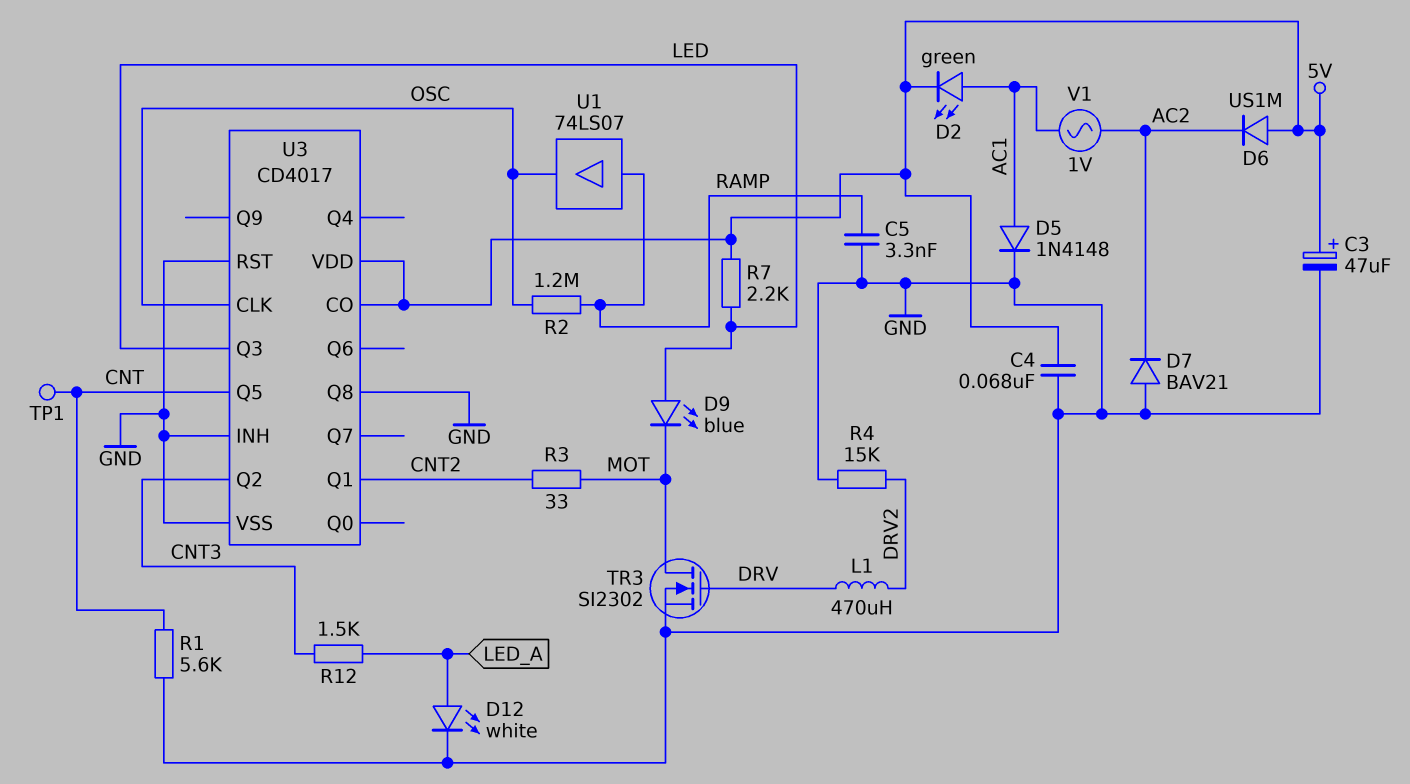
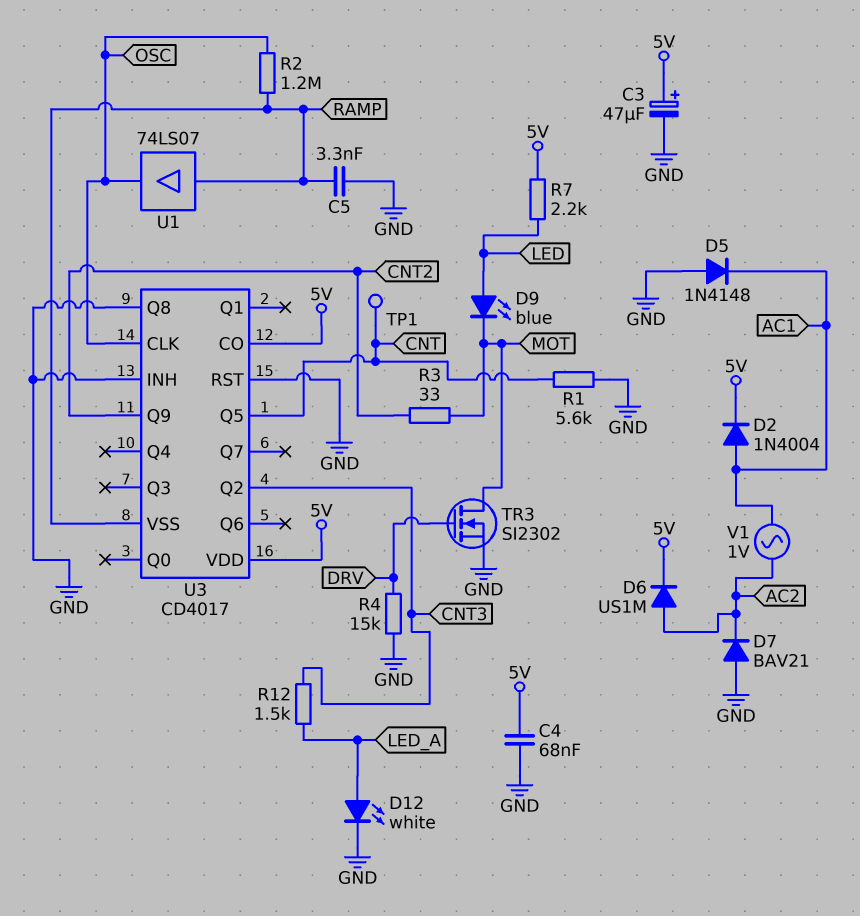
D2: LED green (A AC1, K 5V) -> diode 1N4004 (A AC1, K 5V)
D5: diode 1N4148 (A AC1, K GND) -> diode 1N4148 (A GND, K AC1)
D6: diode US1M (A 5V, K AC2) -> diode US1M (A AC2, K 5V)
L1: 470uH (DRV, DRV2) -> none
R4: 15k (DRV2, GND) -> 15k (DRV, GND)
U3 pin Q1: CNT2 -> none
U3 pin Q3: LED -> none
U3 pin Q9: none -> CNT2
U3 pin VSS: GND -> RAMP

